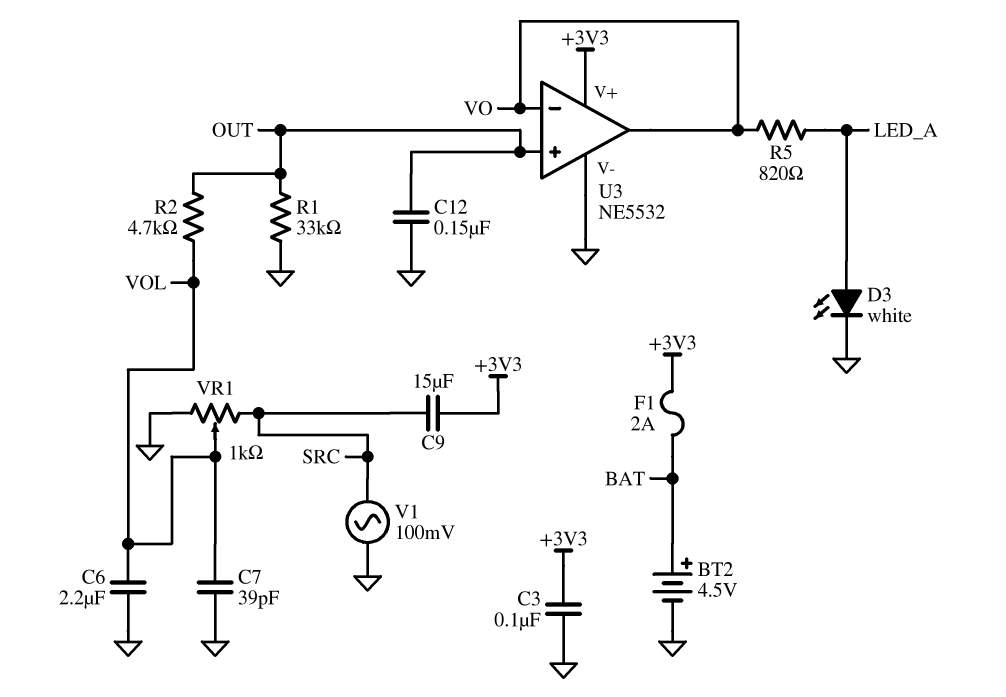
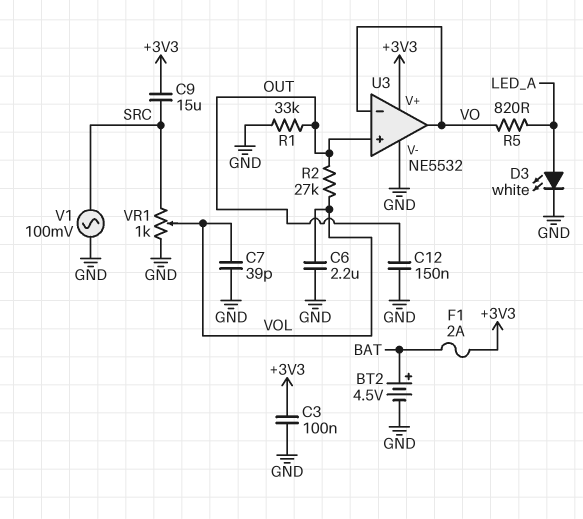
R2: 4.7k (OUT, VOL) -> 27k (OUT, VOL)

